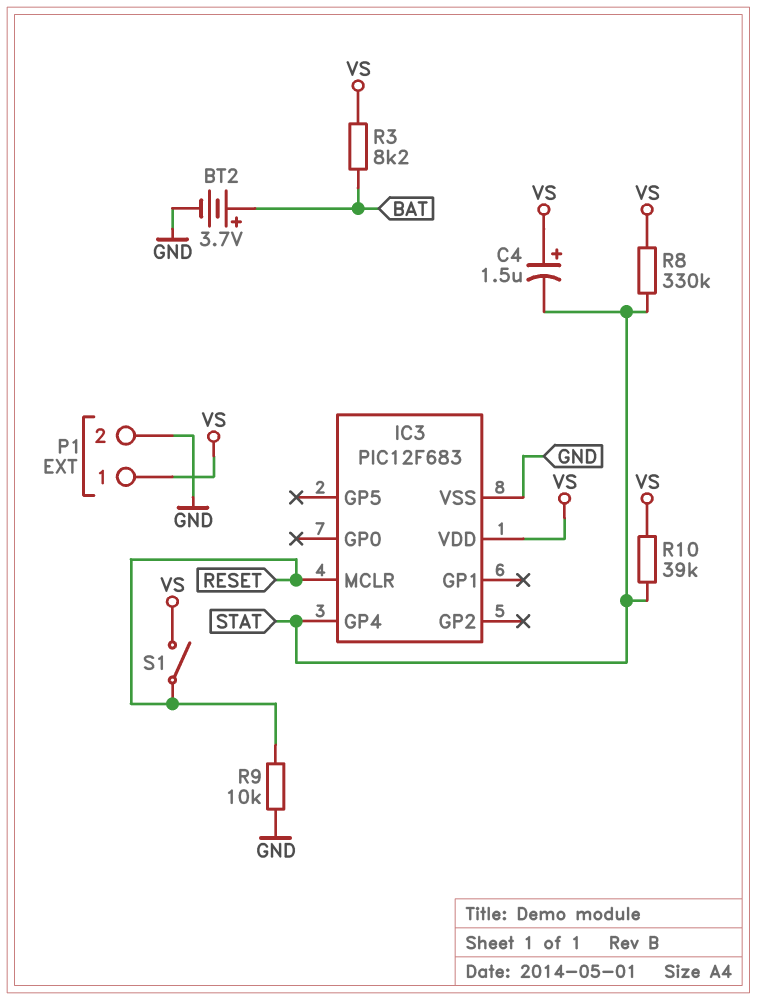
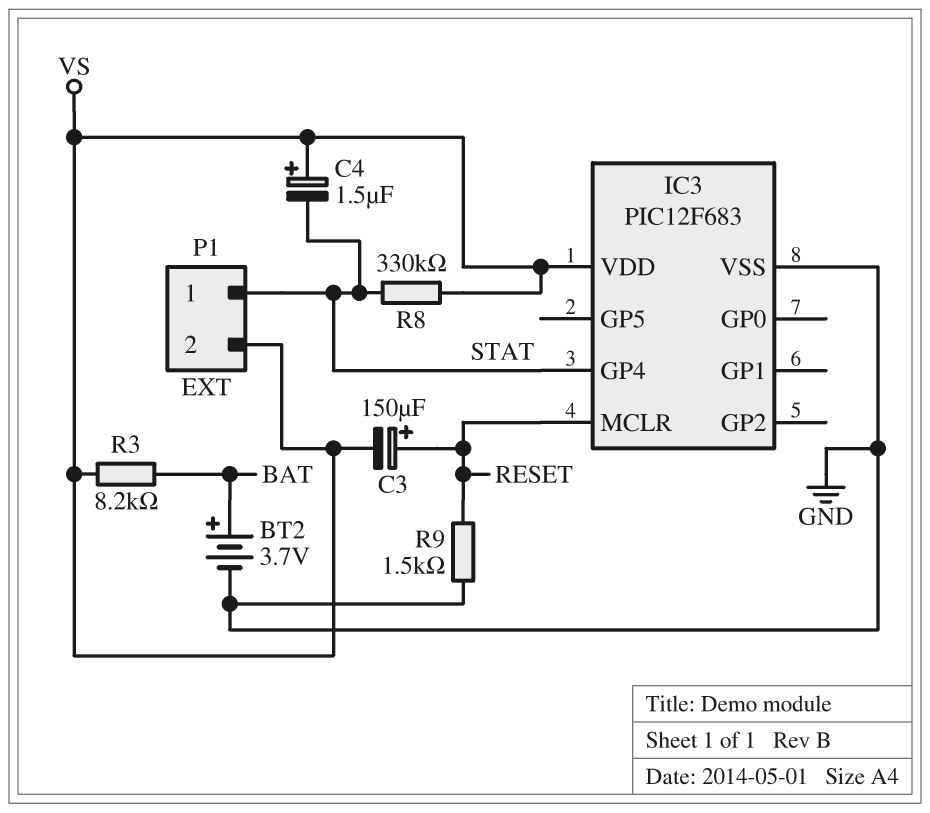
C3: none -> 150uF (plus RESET, minus VS)
P1 pin 1: VS -> STAT
P1 pin 2: GND -> VS
R9: 10k (GND, RESET) -> 1.5k (GND, RESET)
R10: 39k (STAT, VS) -> none
S1: switch (RESET, VS) -> none

